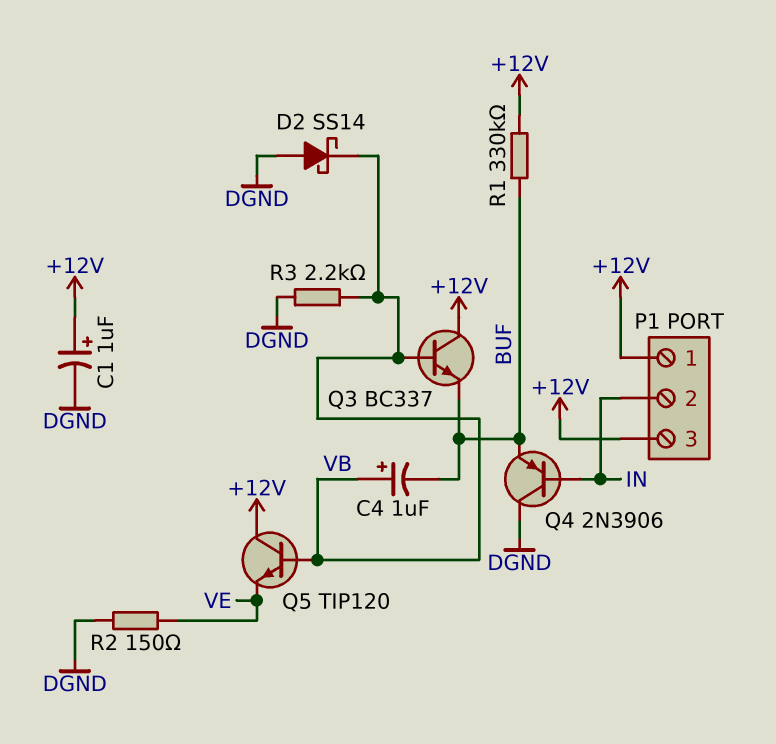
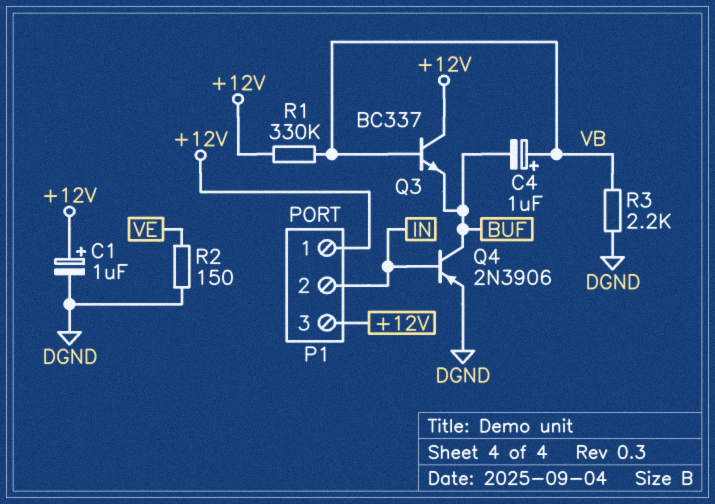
D2: schottky SS14 (A DGND, K VB) -> none
Q4: PNP 2N3906 (B IN, C DGND, E BUF) -> PNP 2N3906 (B IN, C BUF, E DGND)
Q5: NPN TIP120 (B VB, C +12V, E VE) -> none
R1: 330k (+12V, BUF) -> 330k (+12V, VB)

